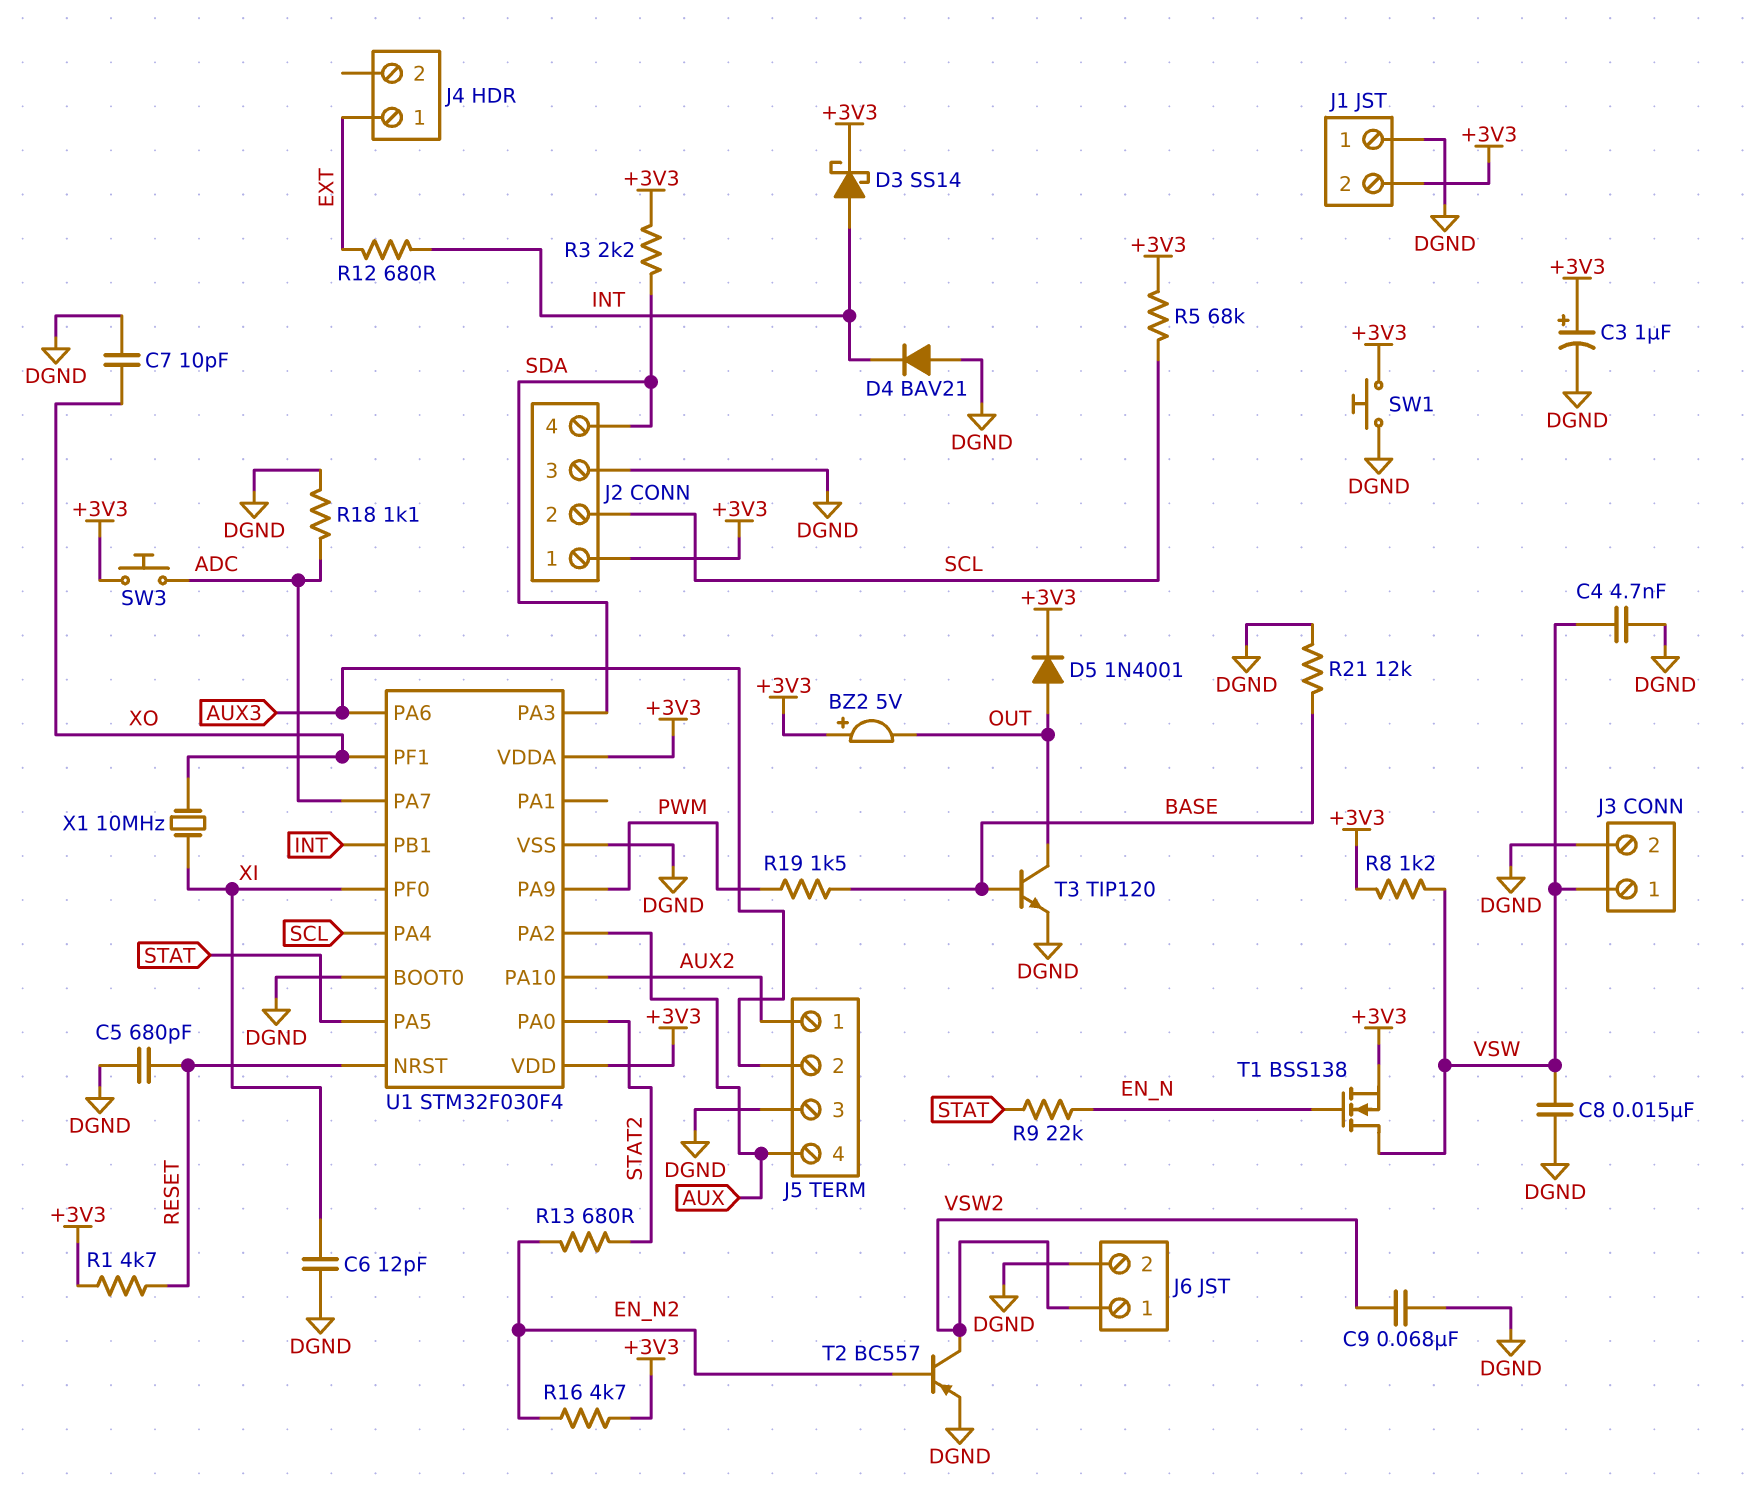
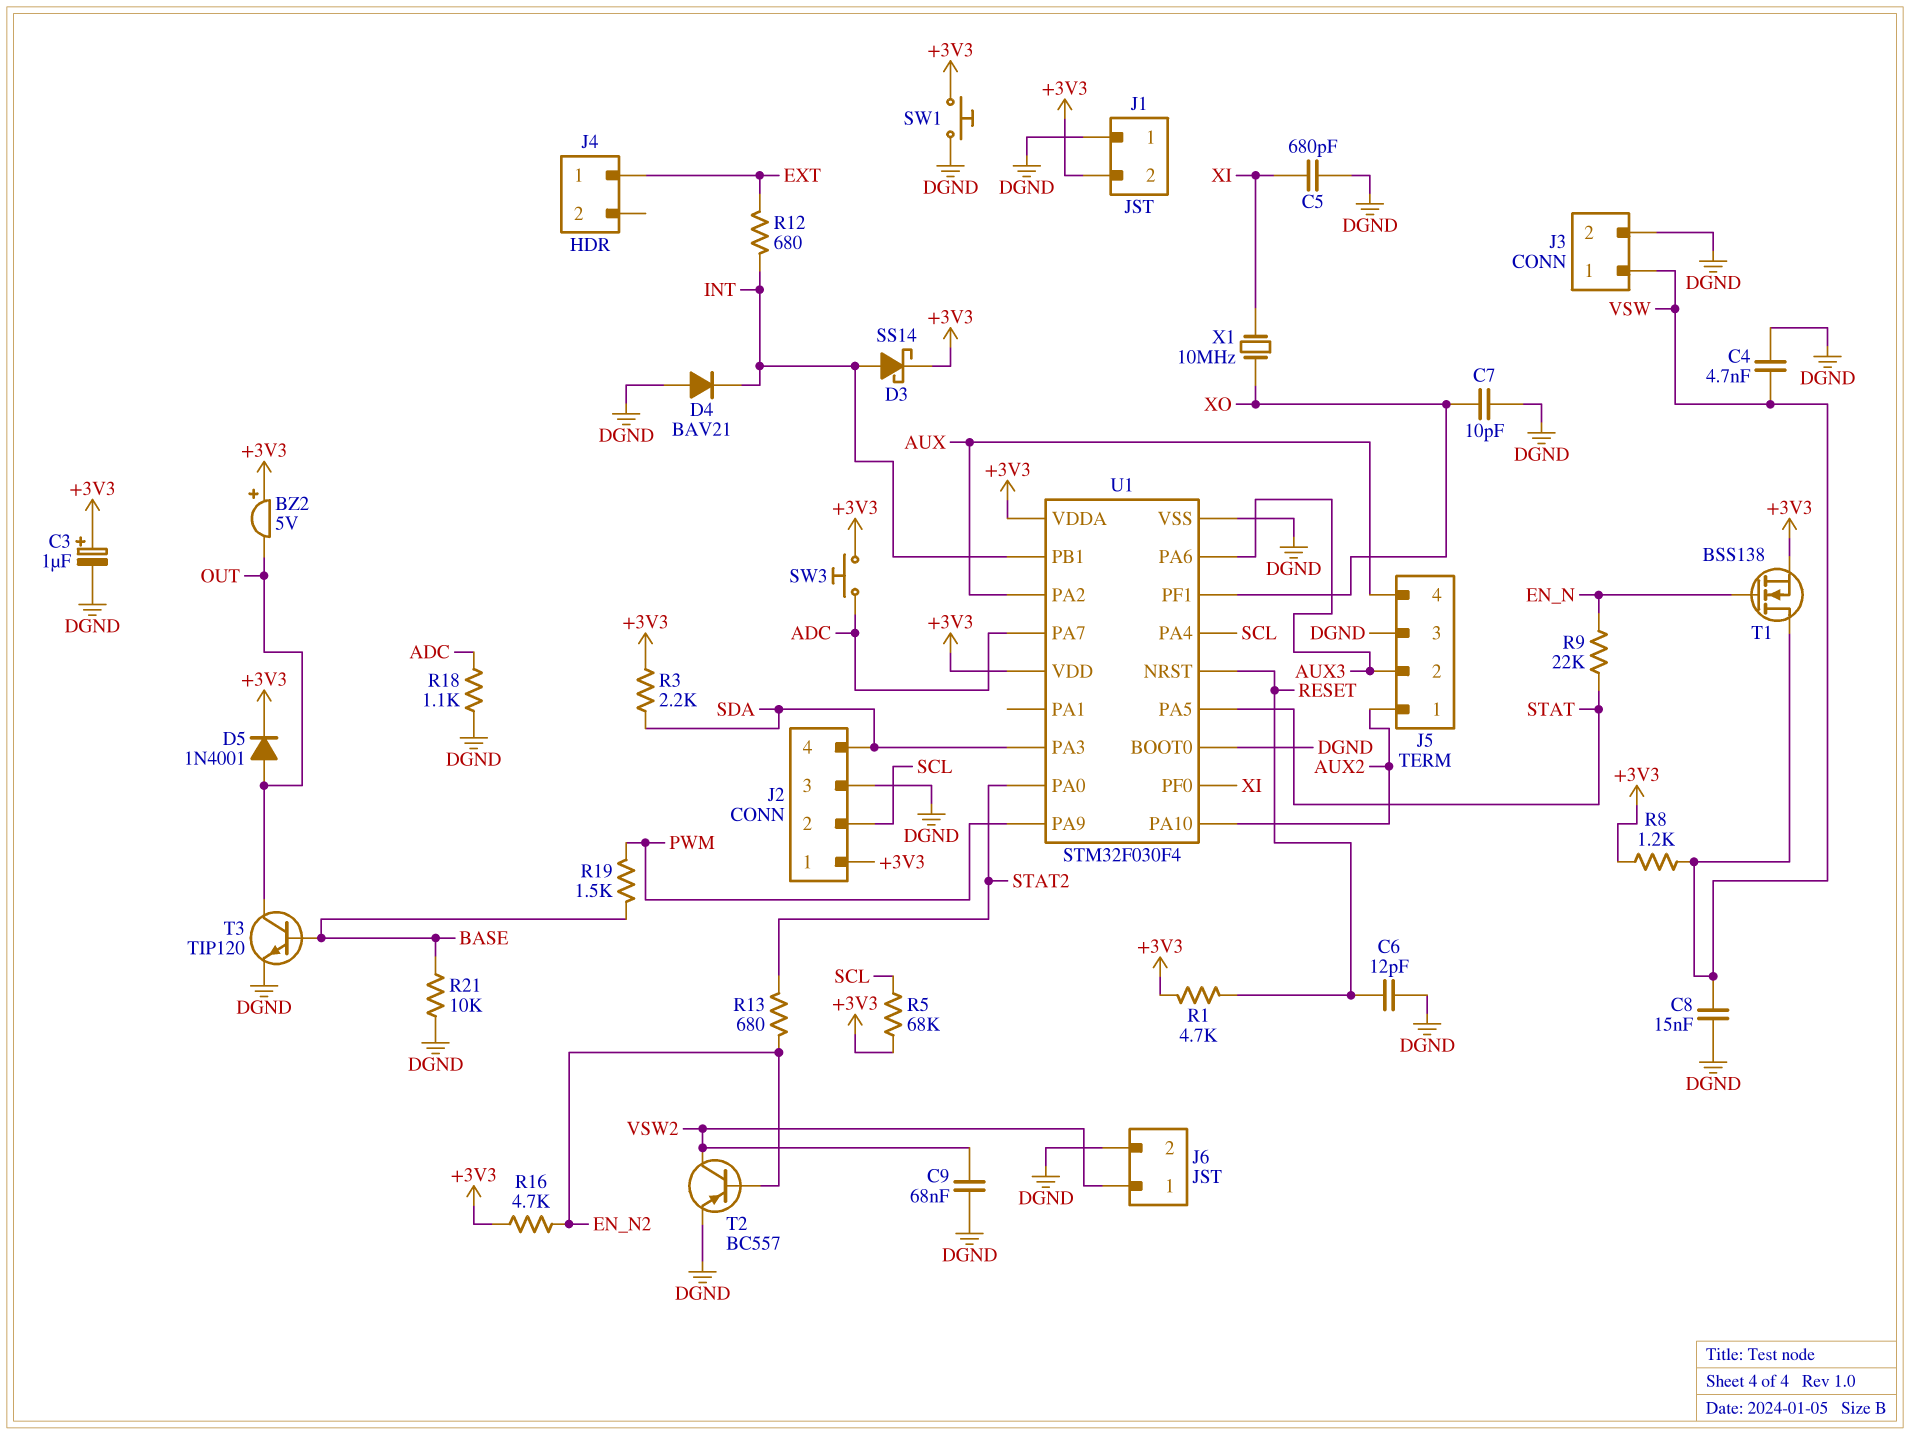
C5: 680pF (DGND, RESET) -> 680pF (DGND, XI)
C6: 12pF (DGND, XI) -> 12pF (DGND, RESET)
R21: 12k (BASE, DGND) -> 10k (BASE, DGND)

